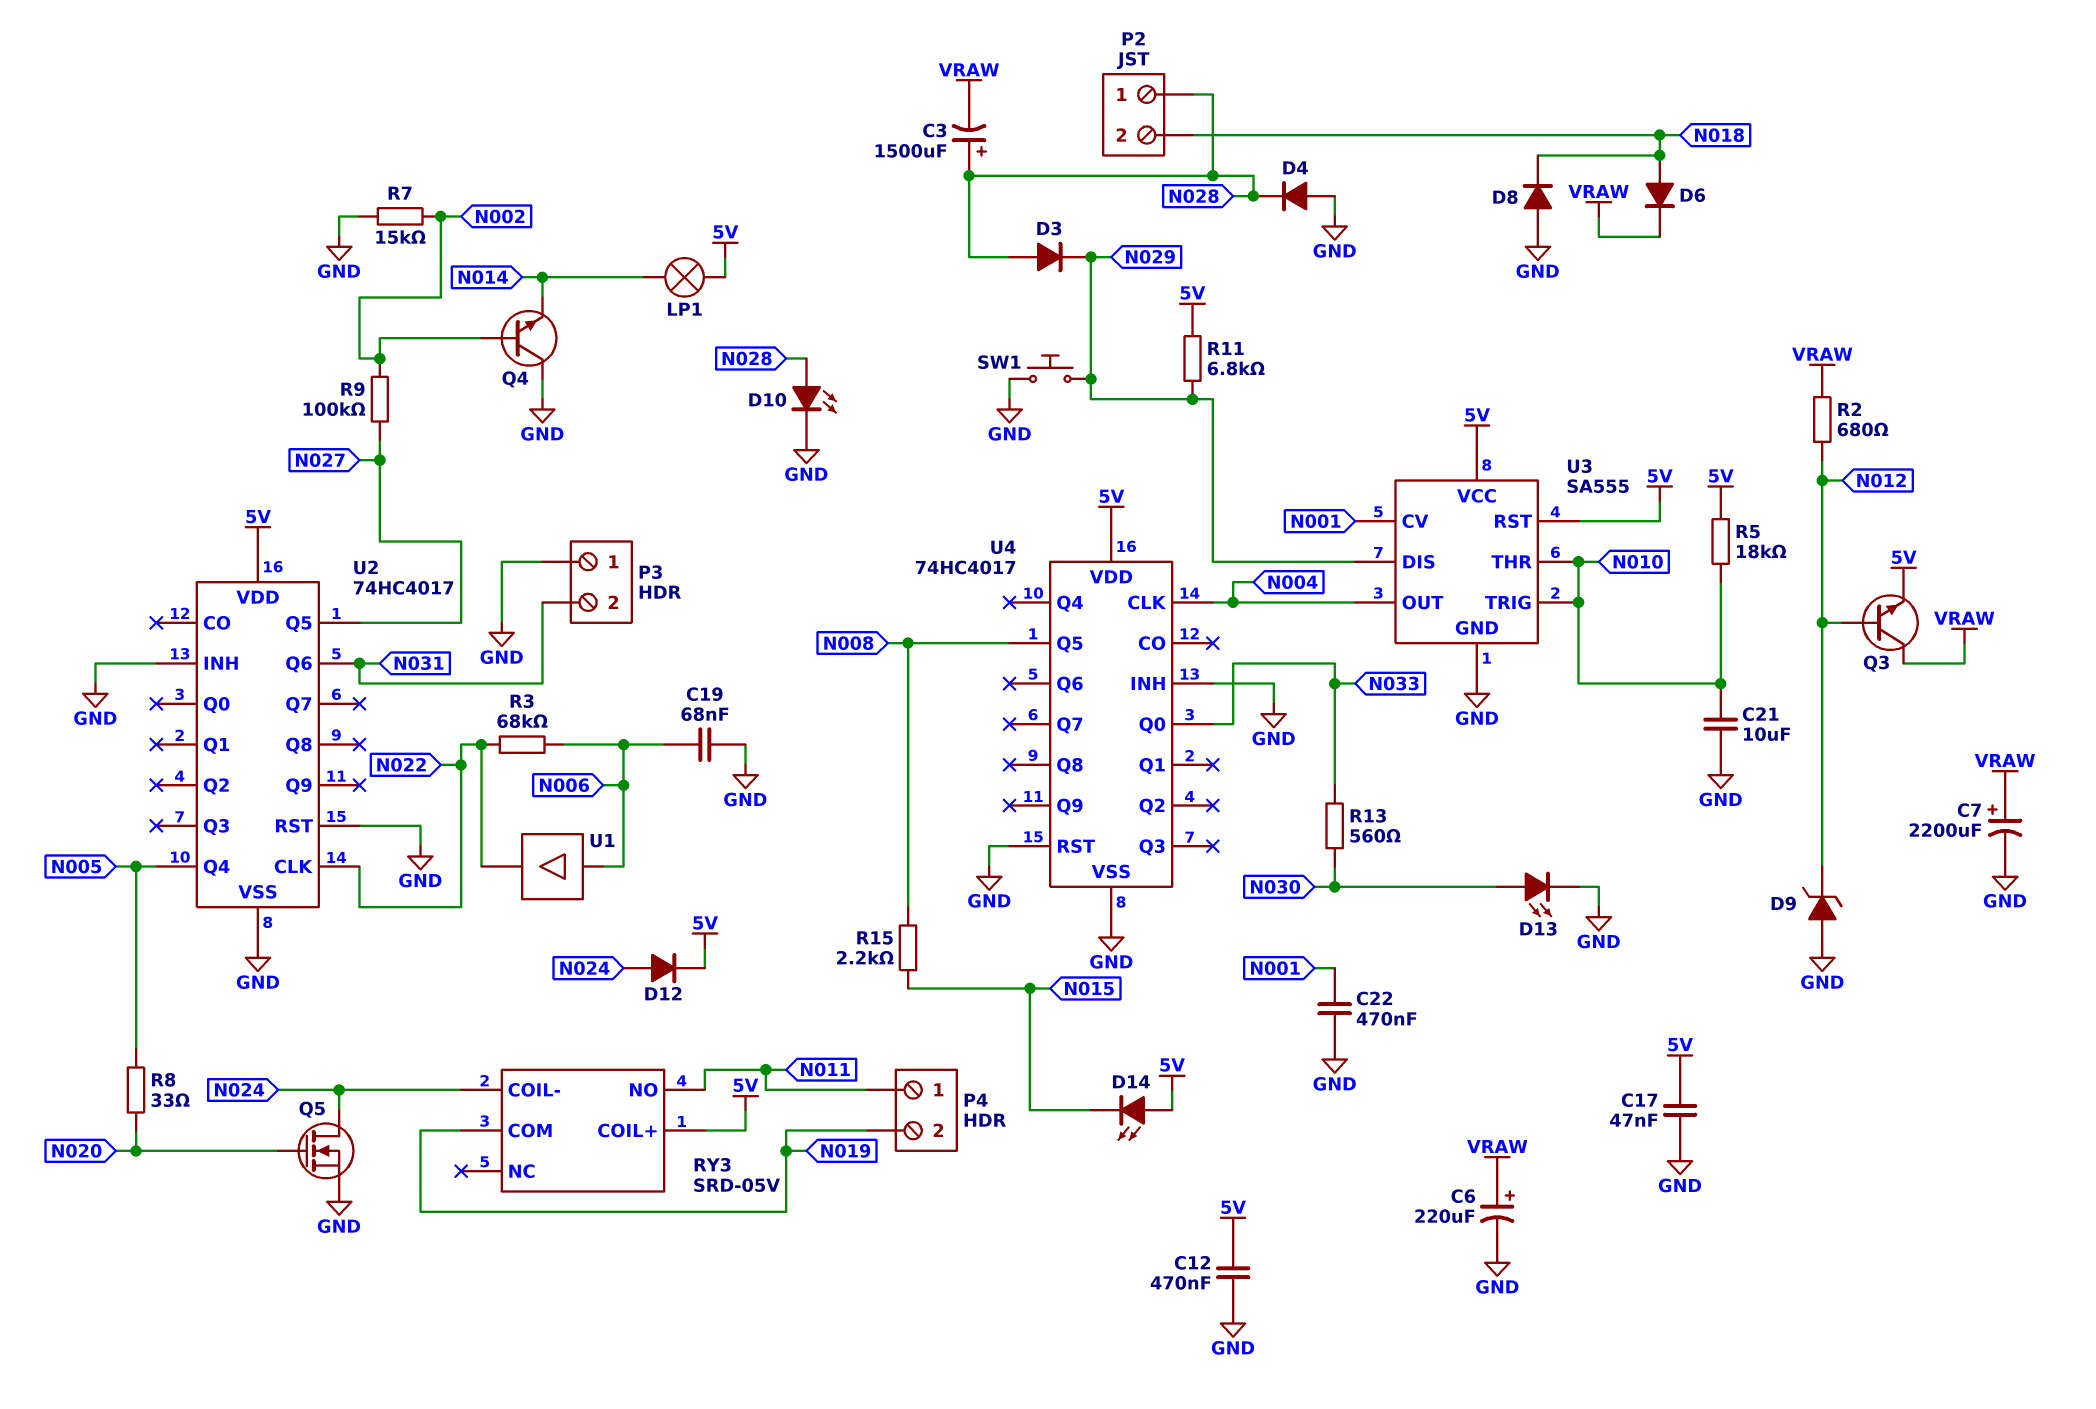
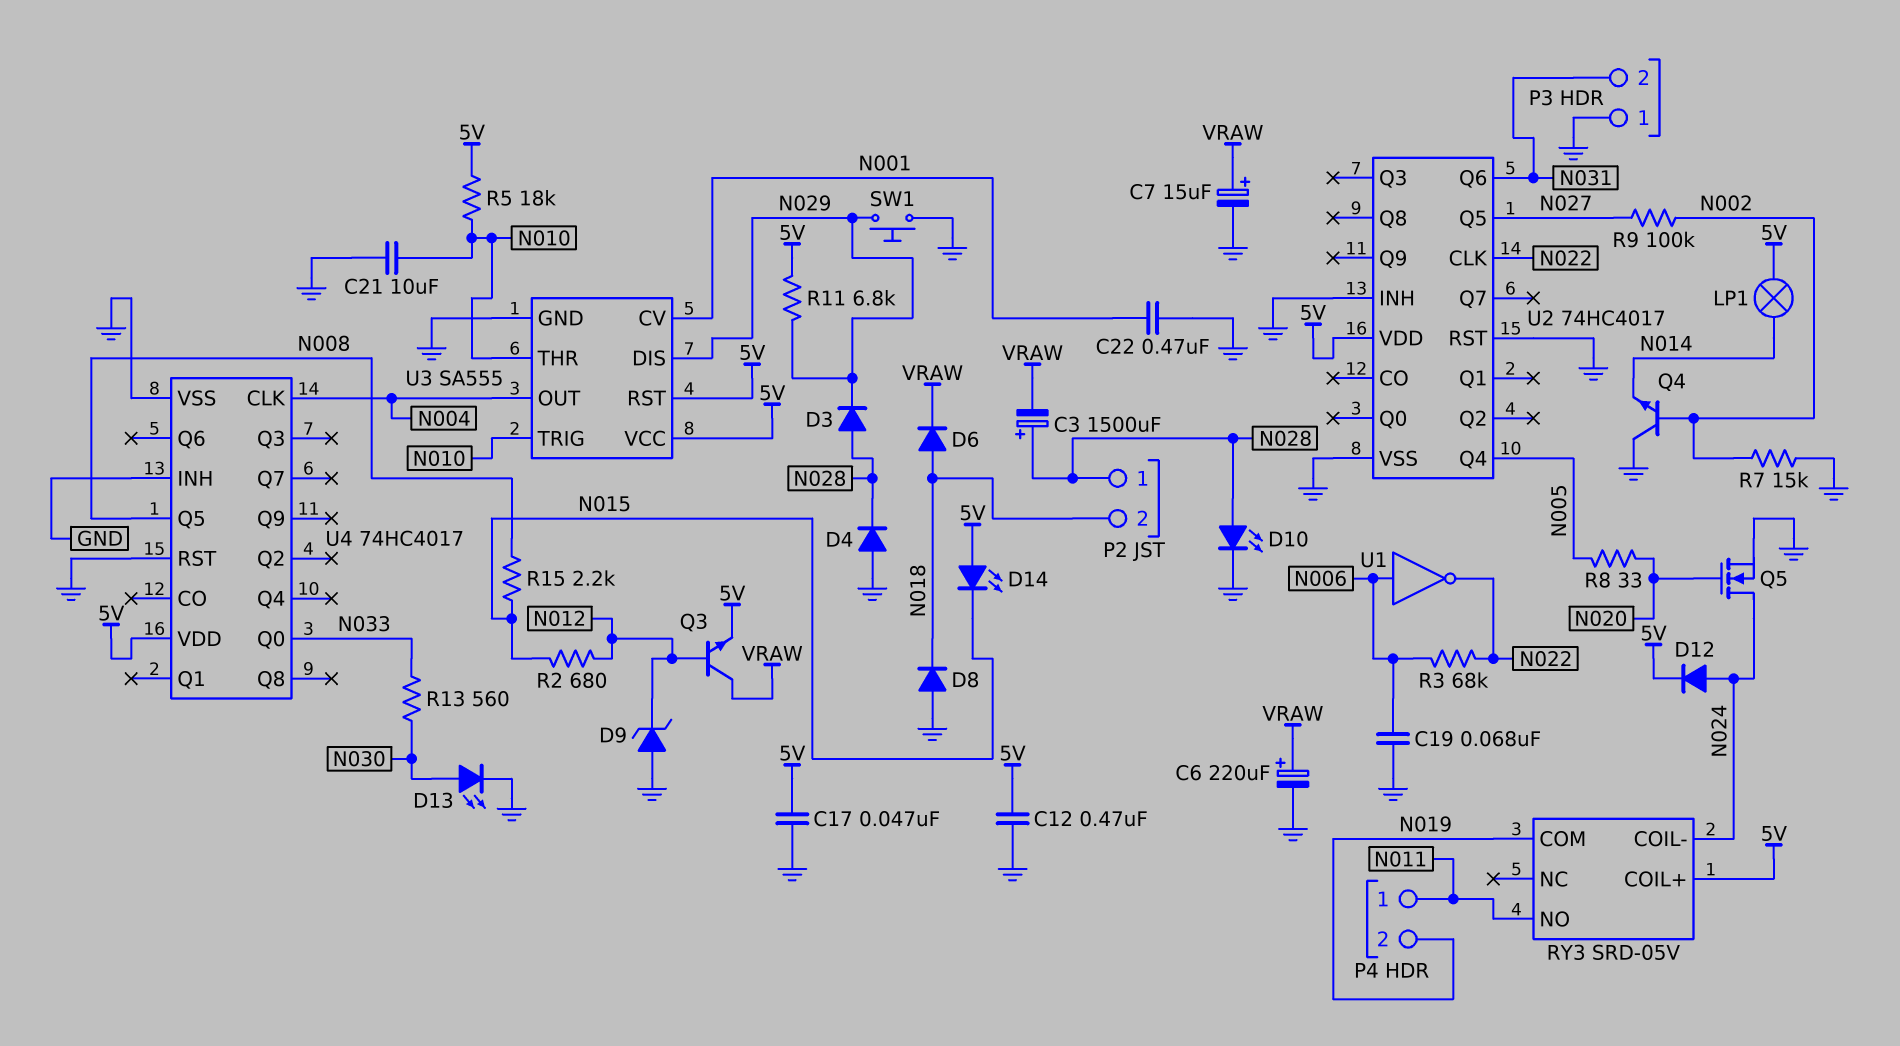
C7: 2200uF (plus VRAW, minus GND) -> 15uF (plus VRAW, minus GND)
R2: 680 (N012, VRAW) -> 680 (N012, N015)
U1: buffer (in N006, out N022) -> NOT (in N006, out N022)

